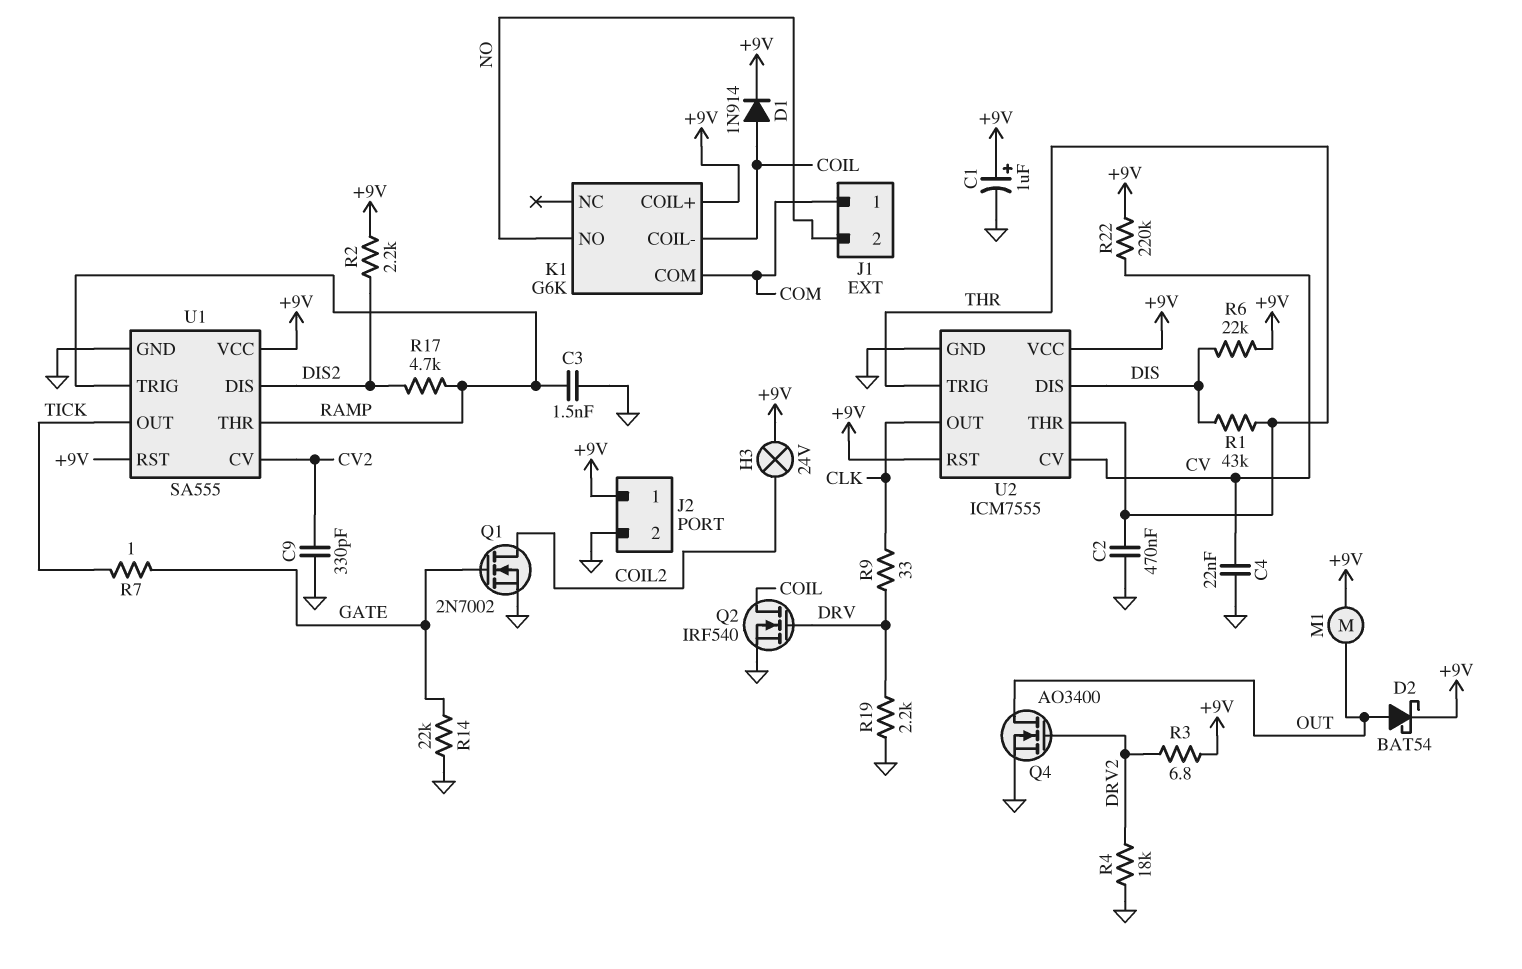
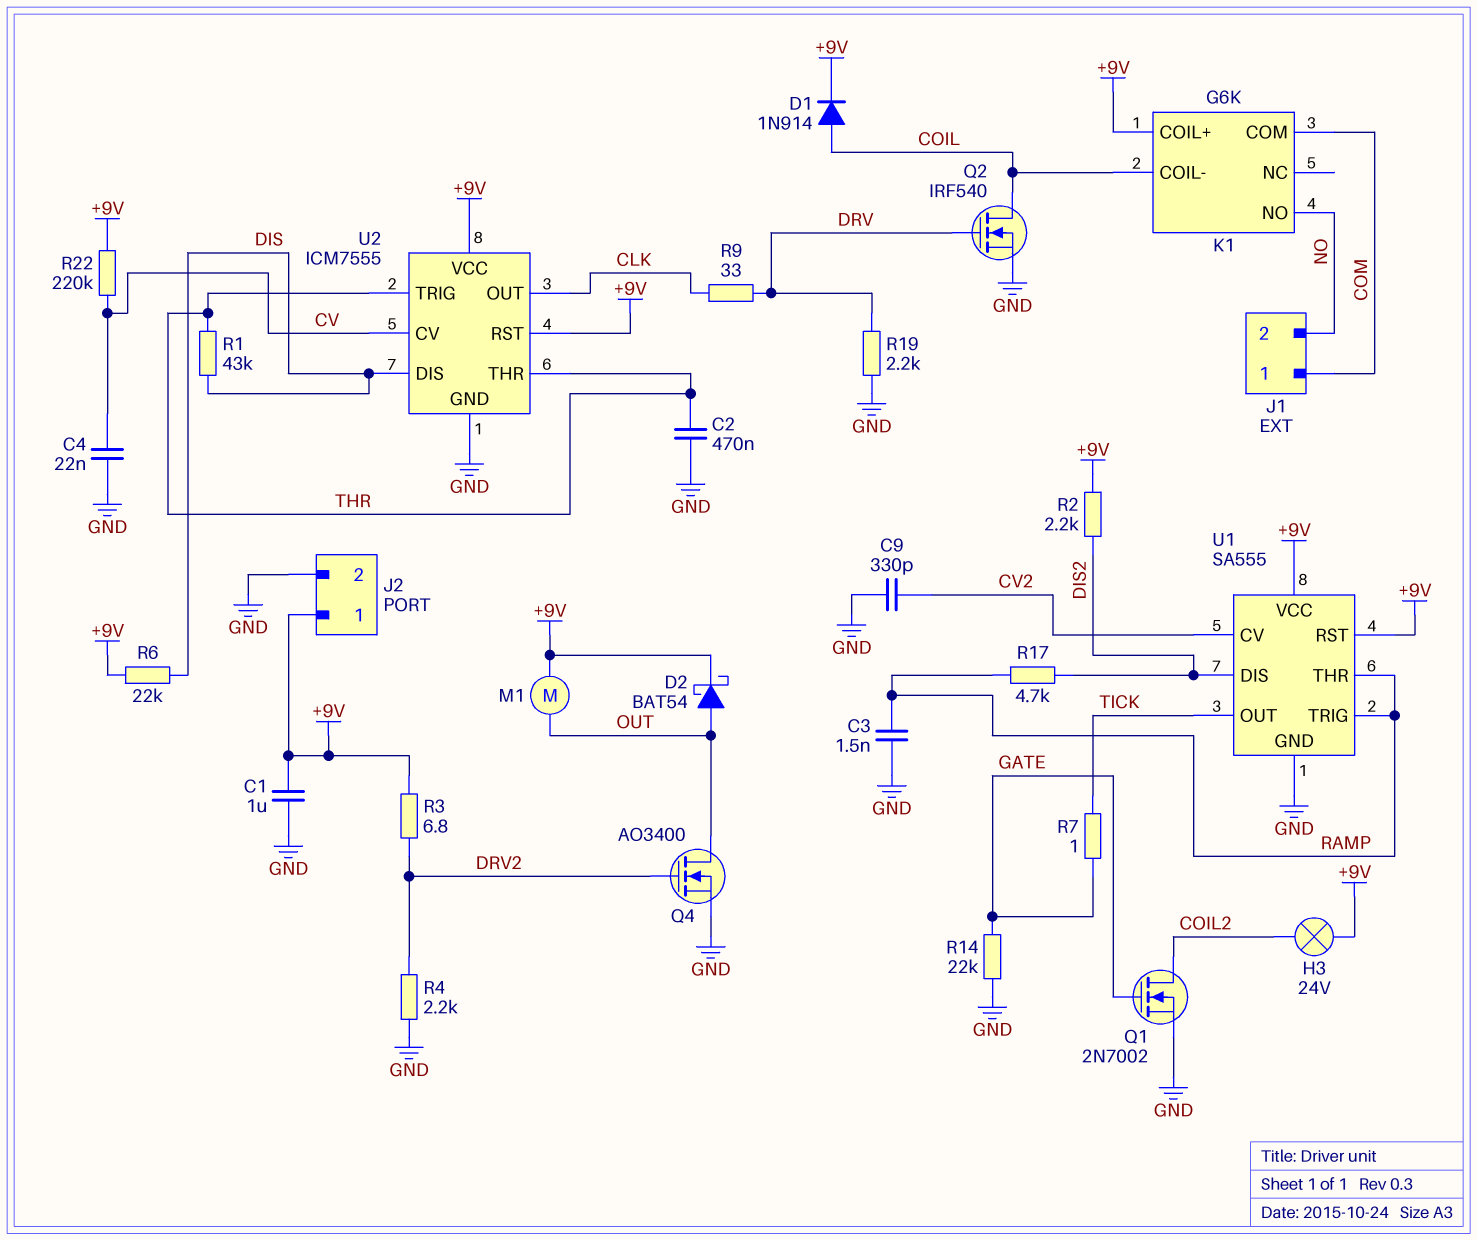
C1: 1uF (plus +9V, minus GND) -> 1uF (+9V, GND)
R4: 18k (DRV2, GND) -> 2.2k (DRV2, GND)

